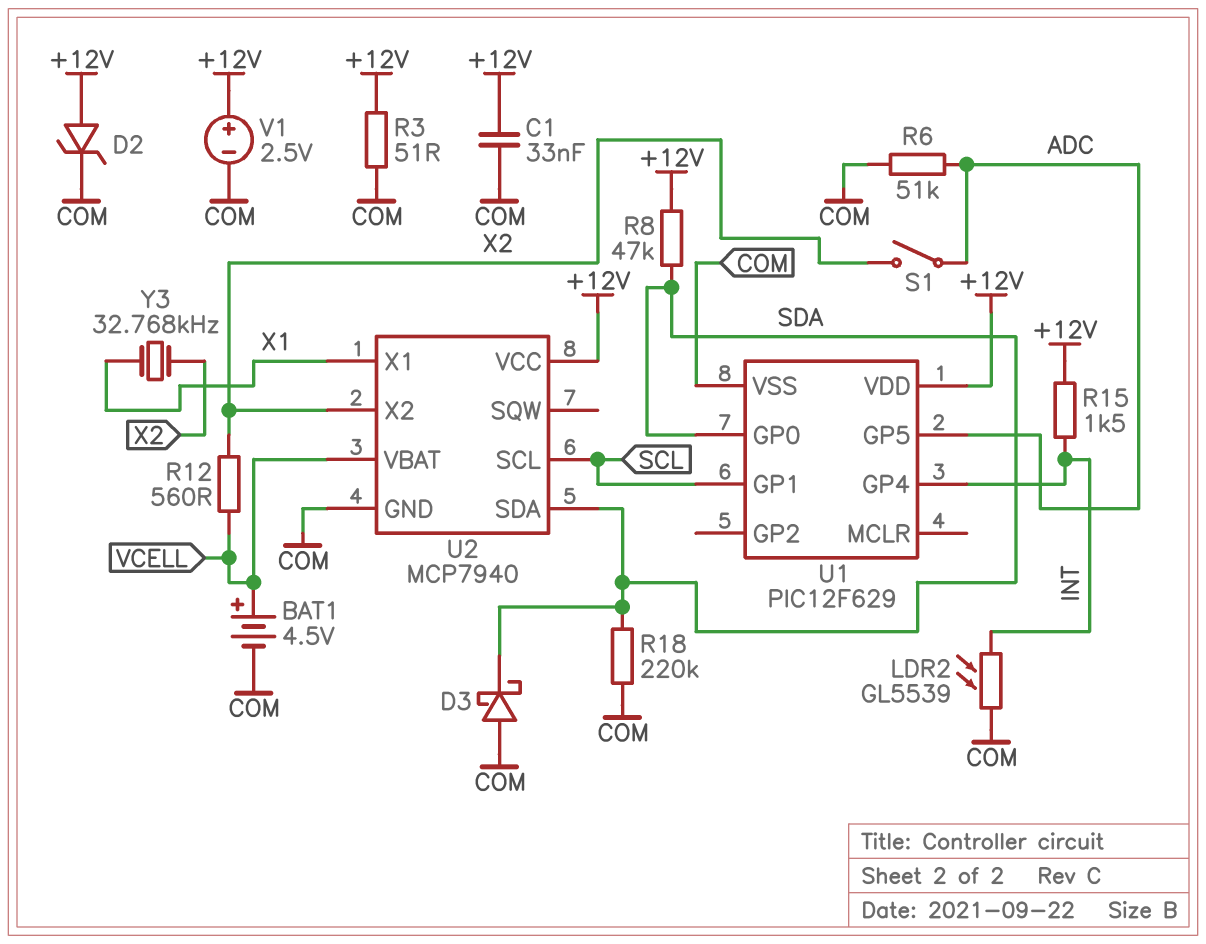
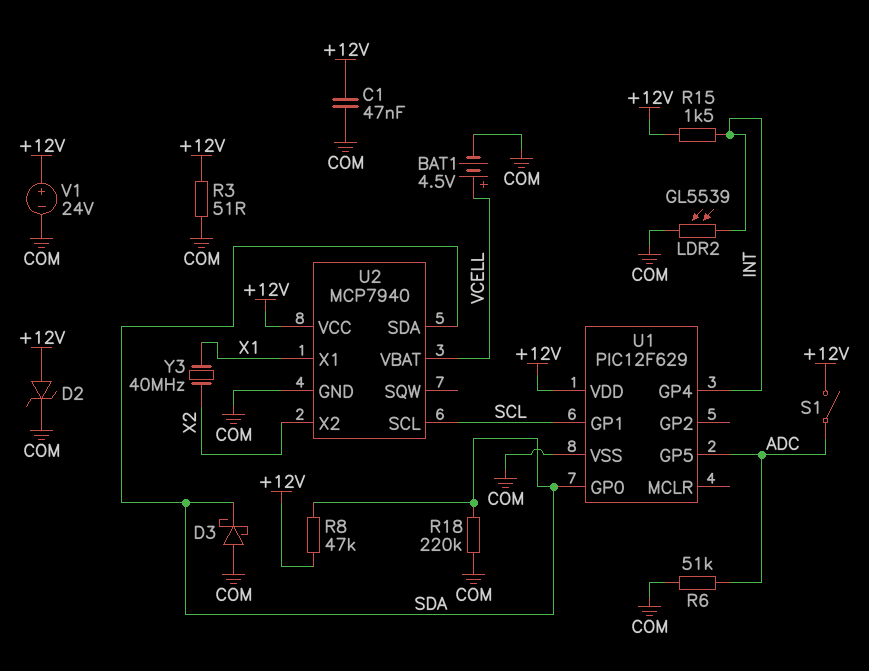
C1: 33nF (+12V, COM) -> 47nF (+12V, COM)
R12: 560 (VCELL, X2) -> none
S1: switch (ADC, X2) -> switch (+12V, ADC)
V1: 2.5V (plus +12V, minus COM) -> 24V (plus +12V, minus COM)
Y3: 32.768kHz (X1, X2) -> 40MHz (X1, X2)

